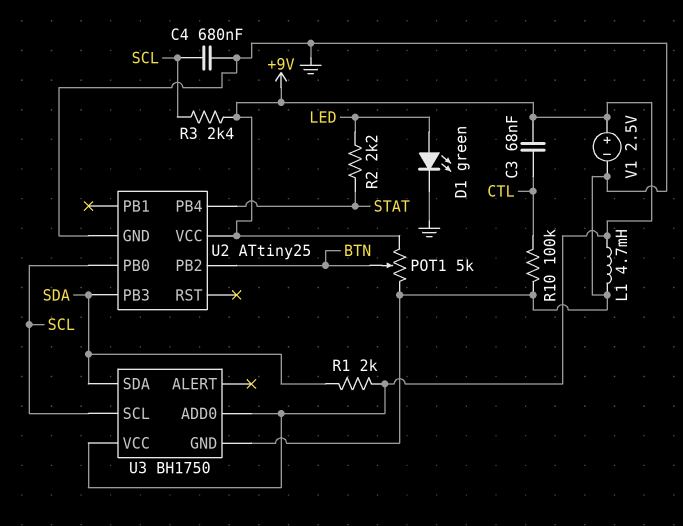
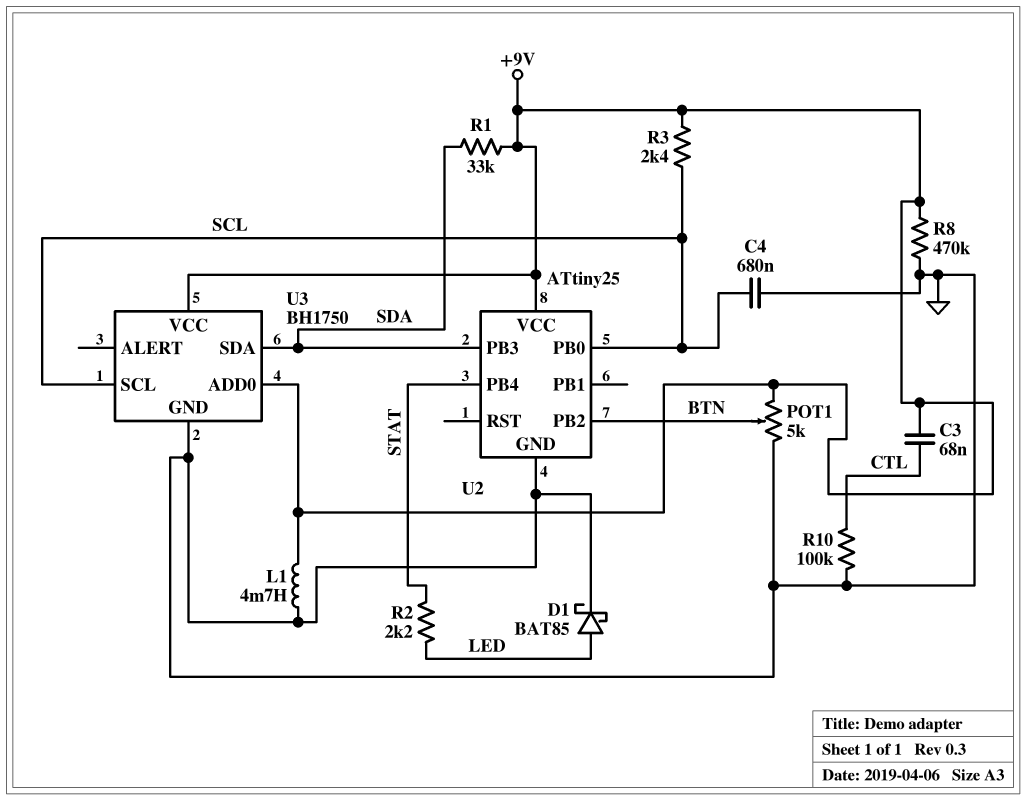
D1: LED green (A LED, K GND) -> schottky BAT85 (A LED, K GND)
R1: 2k (+9V, SDA) -> 33k (+9V, SDA)
R8: none -> 470k (+9V, GND)
V1: 2.5V (plus +9V, minus GND) -> none

